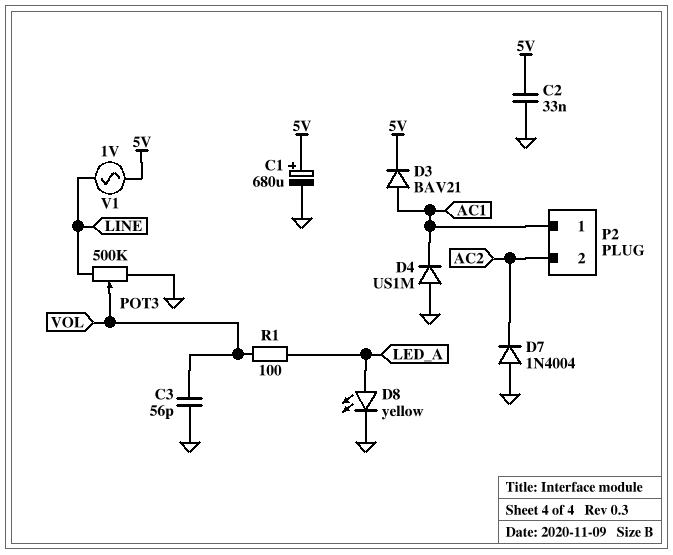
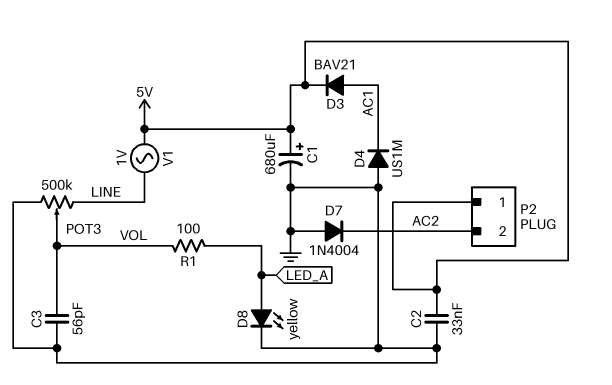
P2 pin 1: AC1 -> 5V

